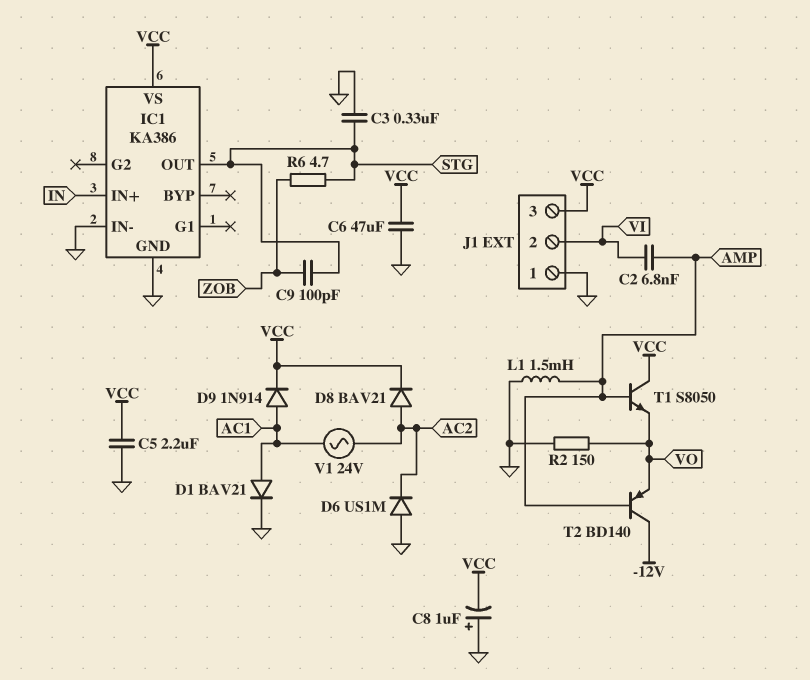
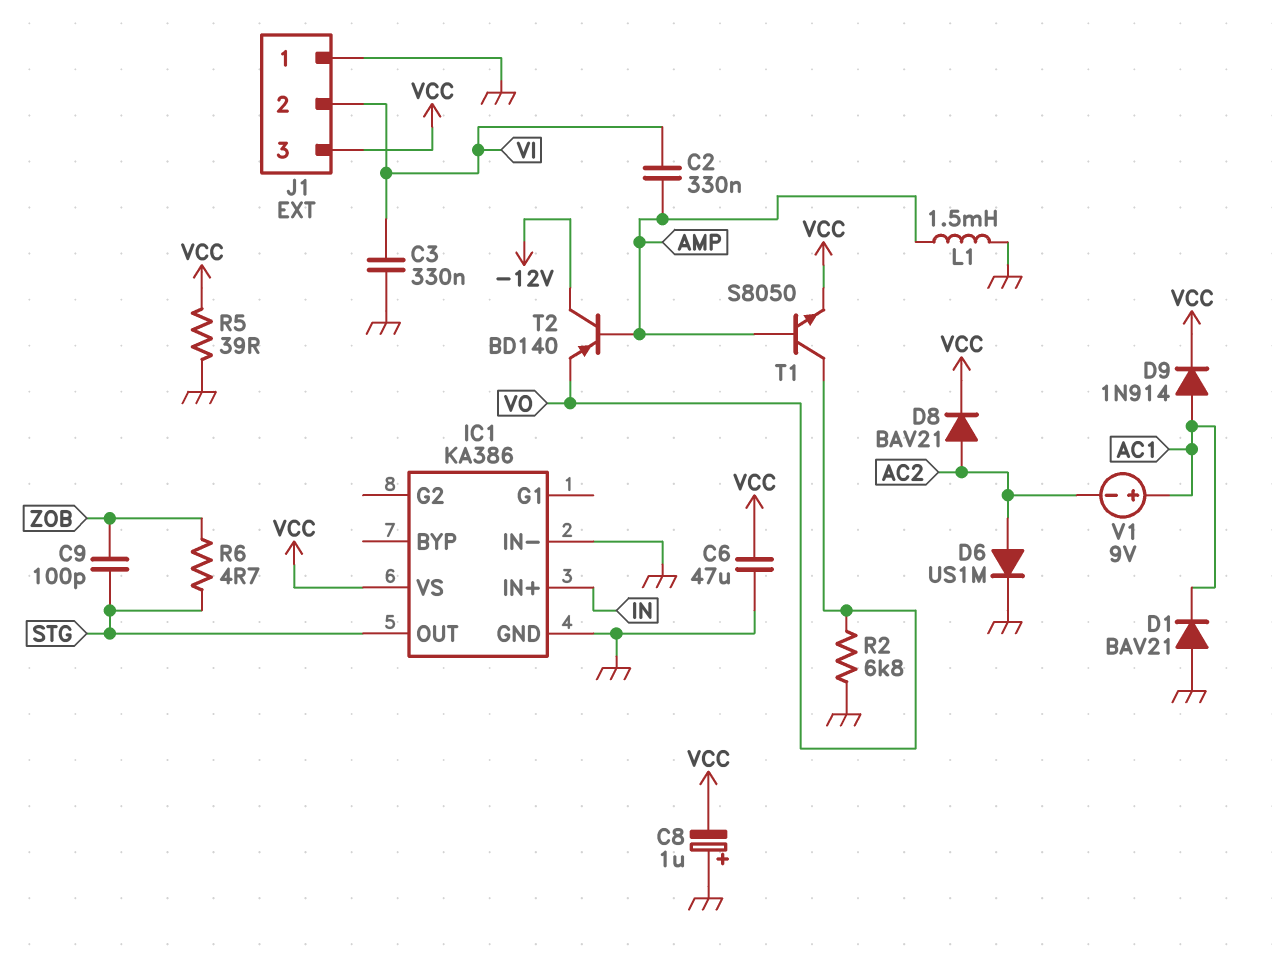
C2: 6.8nF (AMP, VI) -> 330nF (AMP, VI)
C3: 330nF (GND, STG) -> 330nF (GND, VI)
C5: 2.2uF (GND, VCC) -> none
D1: diode BAV21 (A AC1, K GND) -> diode BAV21 (A GND, K AC1)
D6: diode US1M (A GND, K AC2) -> diode US1M (A AC2, K GND)
R2: 150 (GND, VO) -> 6.8k (GND, VO)
R5: none -> 39 (GND, VCC)
T1: NPN S8050 (B AMP, C VCC, E VO) -> NPN S8050 (B AMP, C VO, E VCC)
V1: AC 24V (AC1, AC2) -> 9V (plus AC1, minus AC2)

